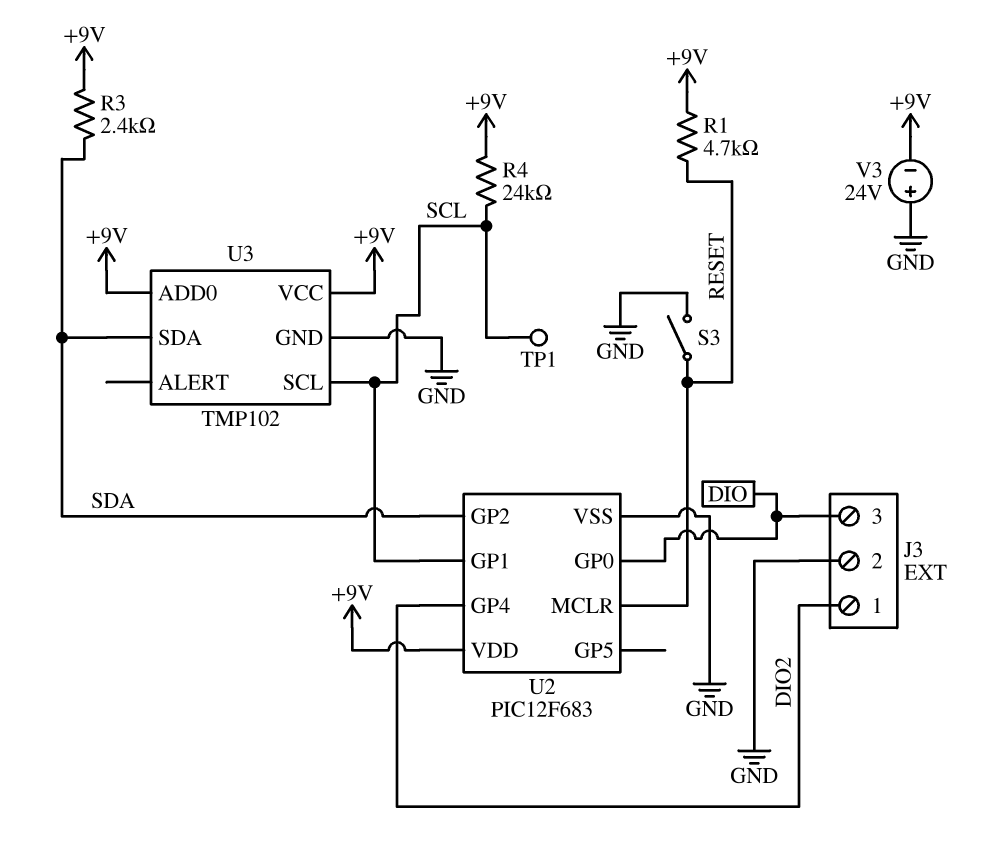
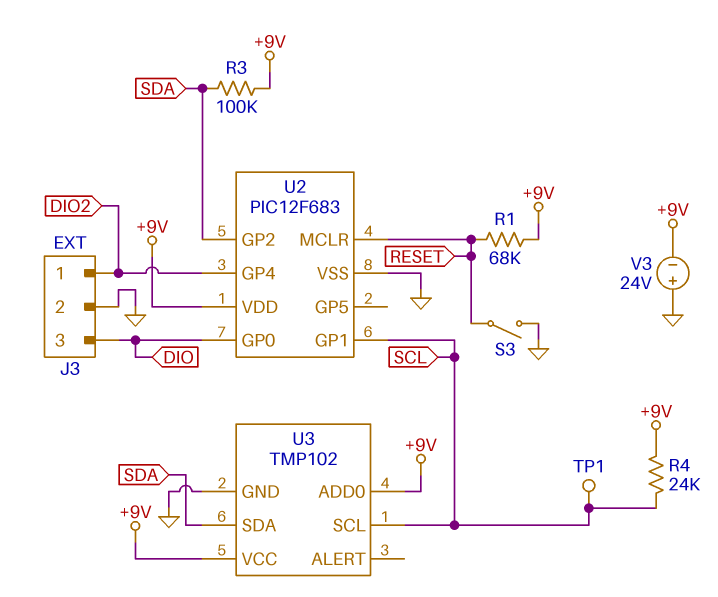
R1: 4.7k (+9V, RESET) -> 68k (+9V, RESET)
R3: 2.4k (+9V, SDA) -> 100k (+9V, SDA)

